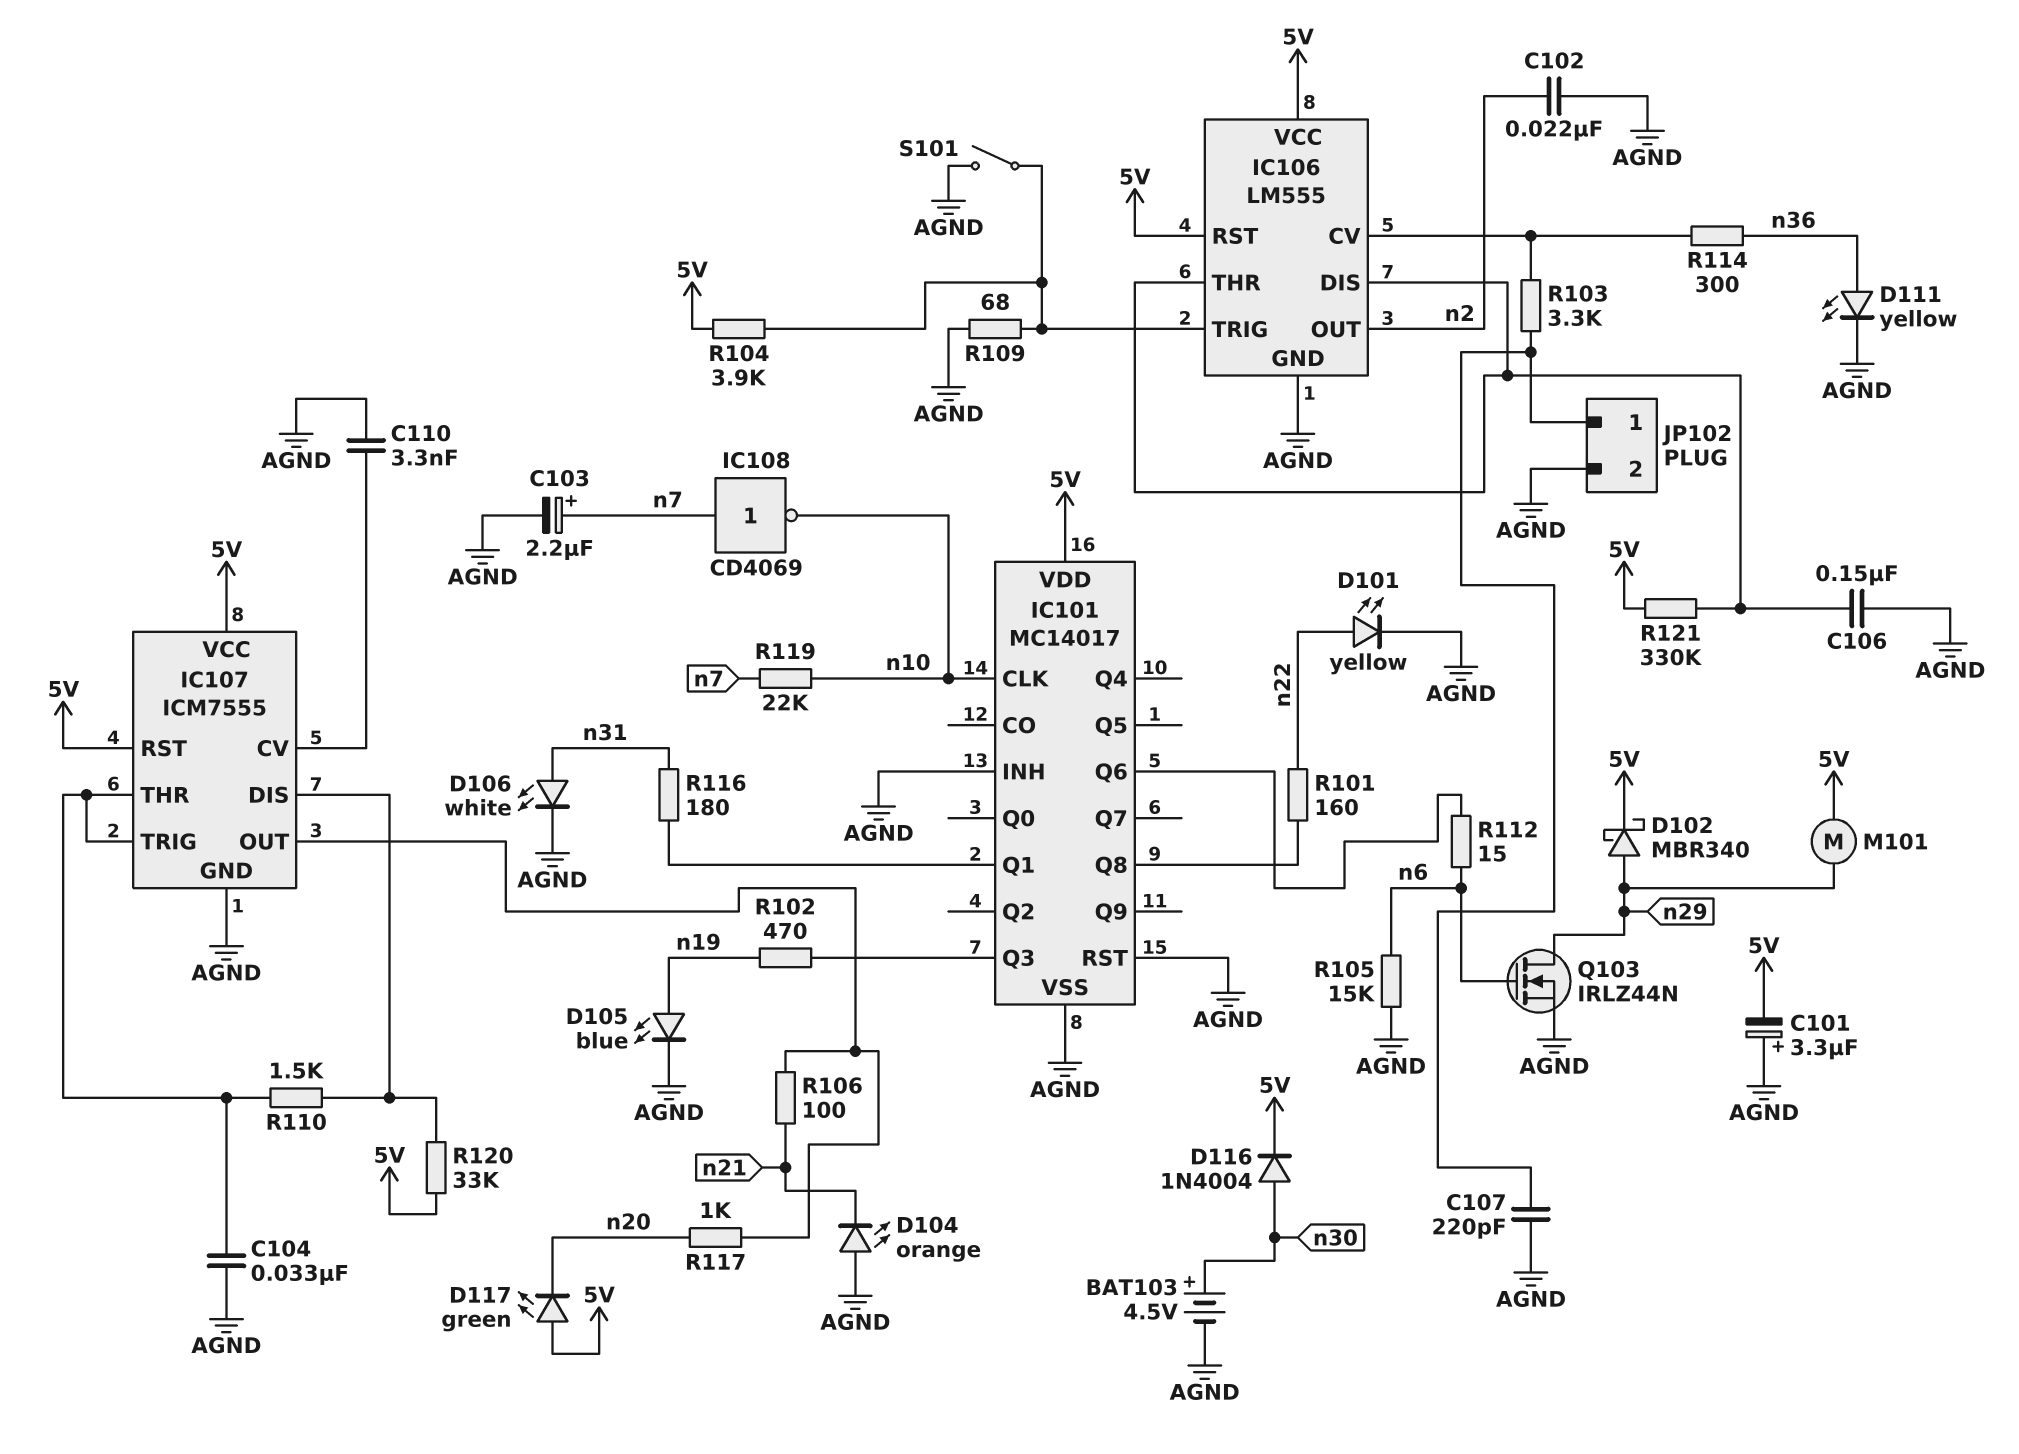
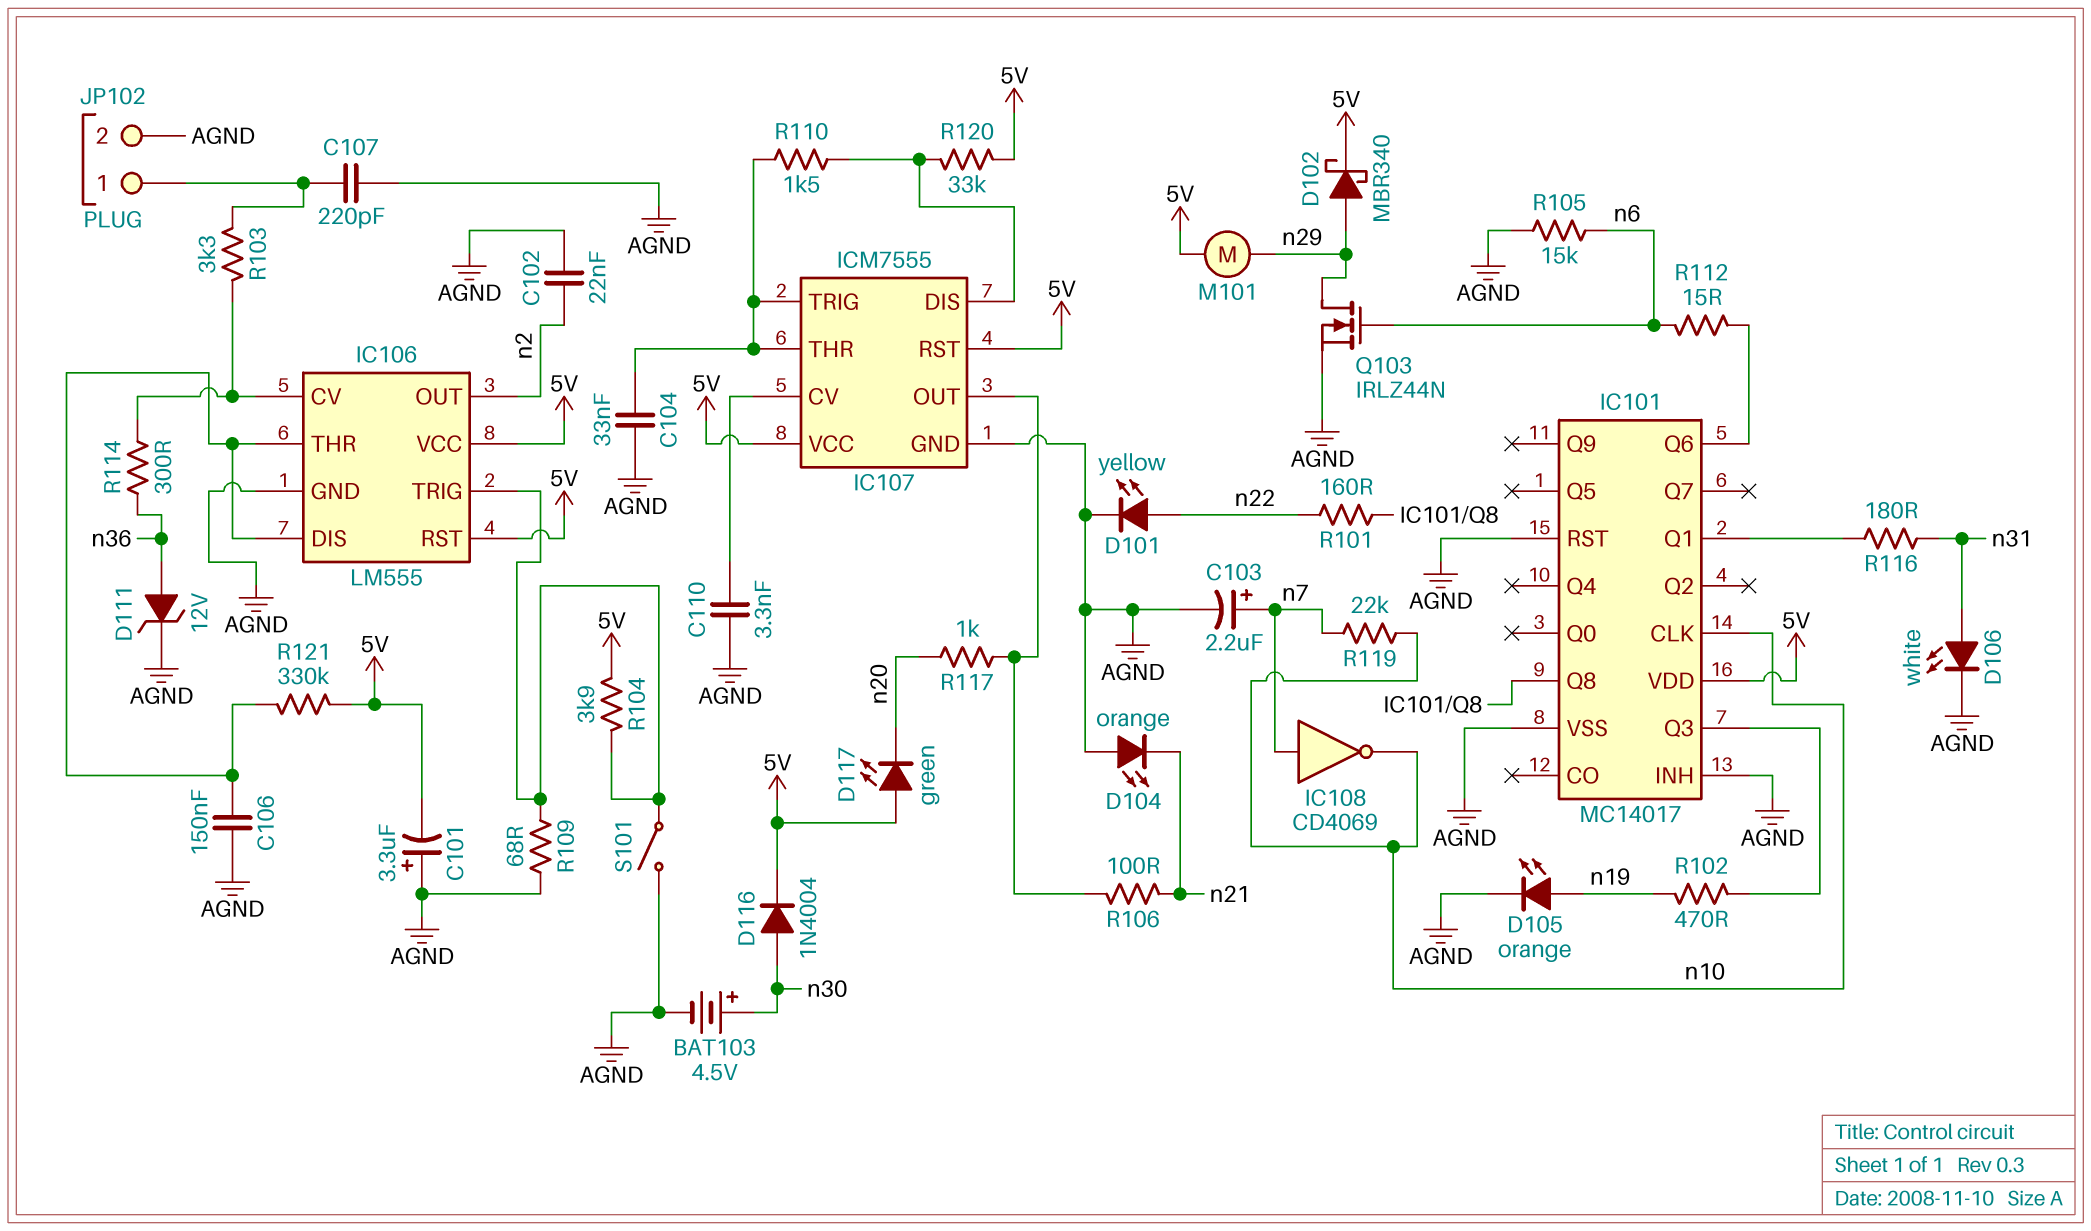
D105: LED blue (A n19, K AGND) -> LED orange (A n19, K AGND)
D111: LED yellow (A n36, K AGND) -> zener 12V (A n36, K AGND)

